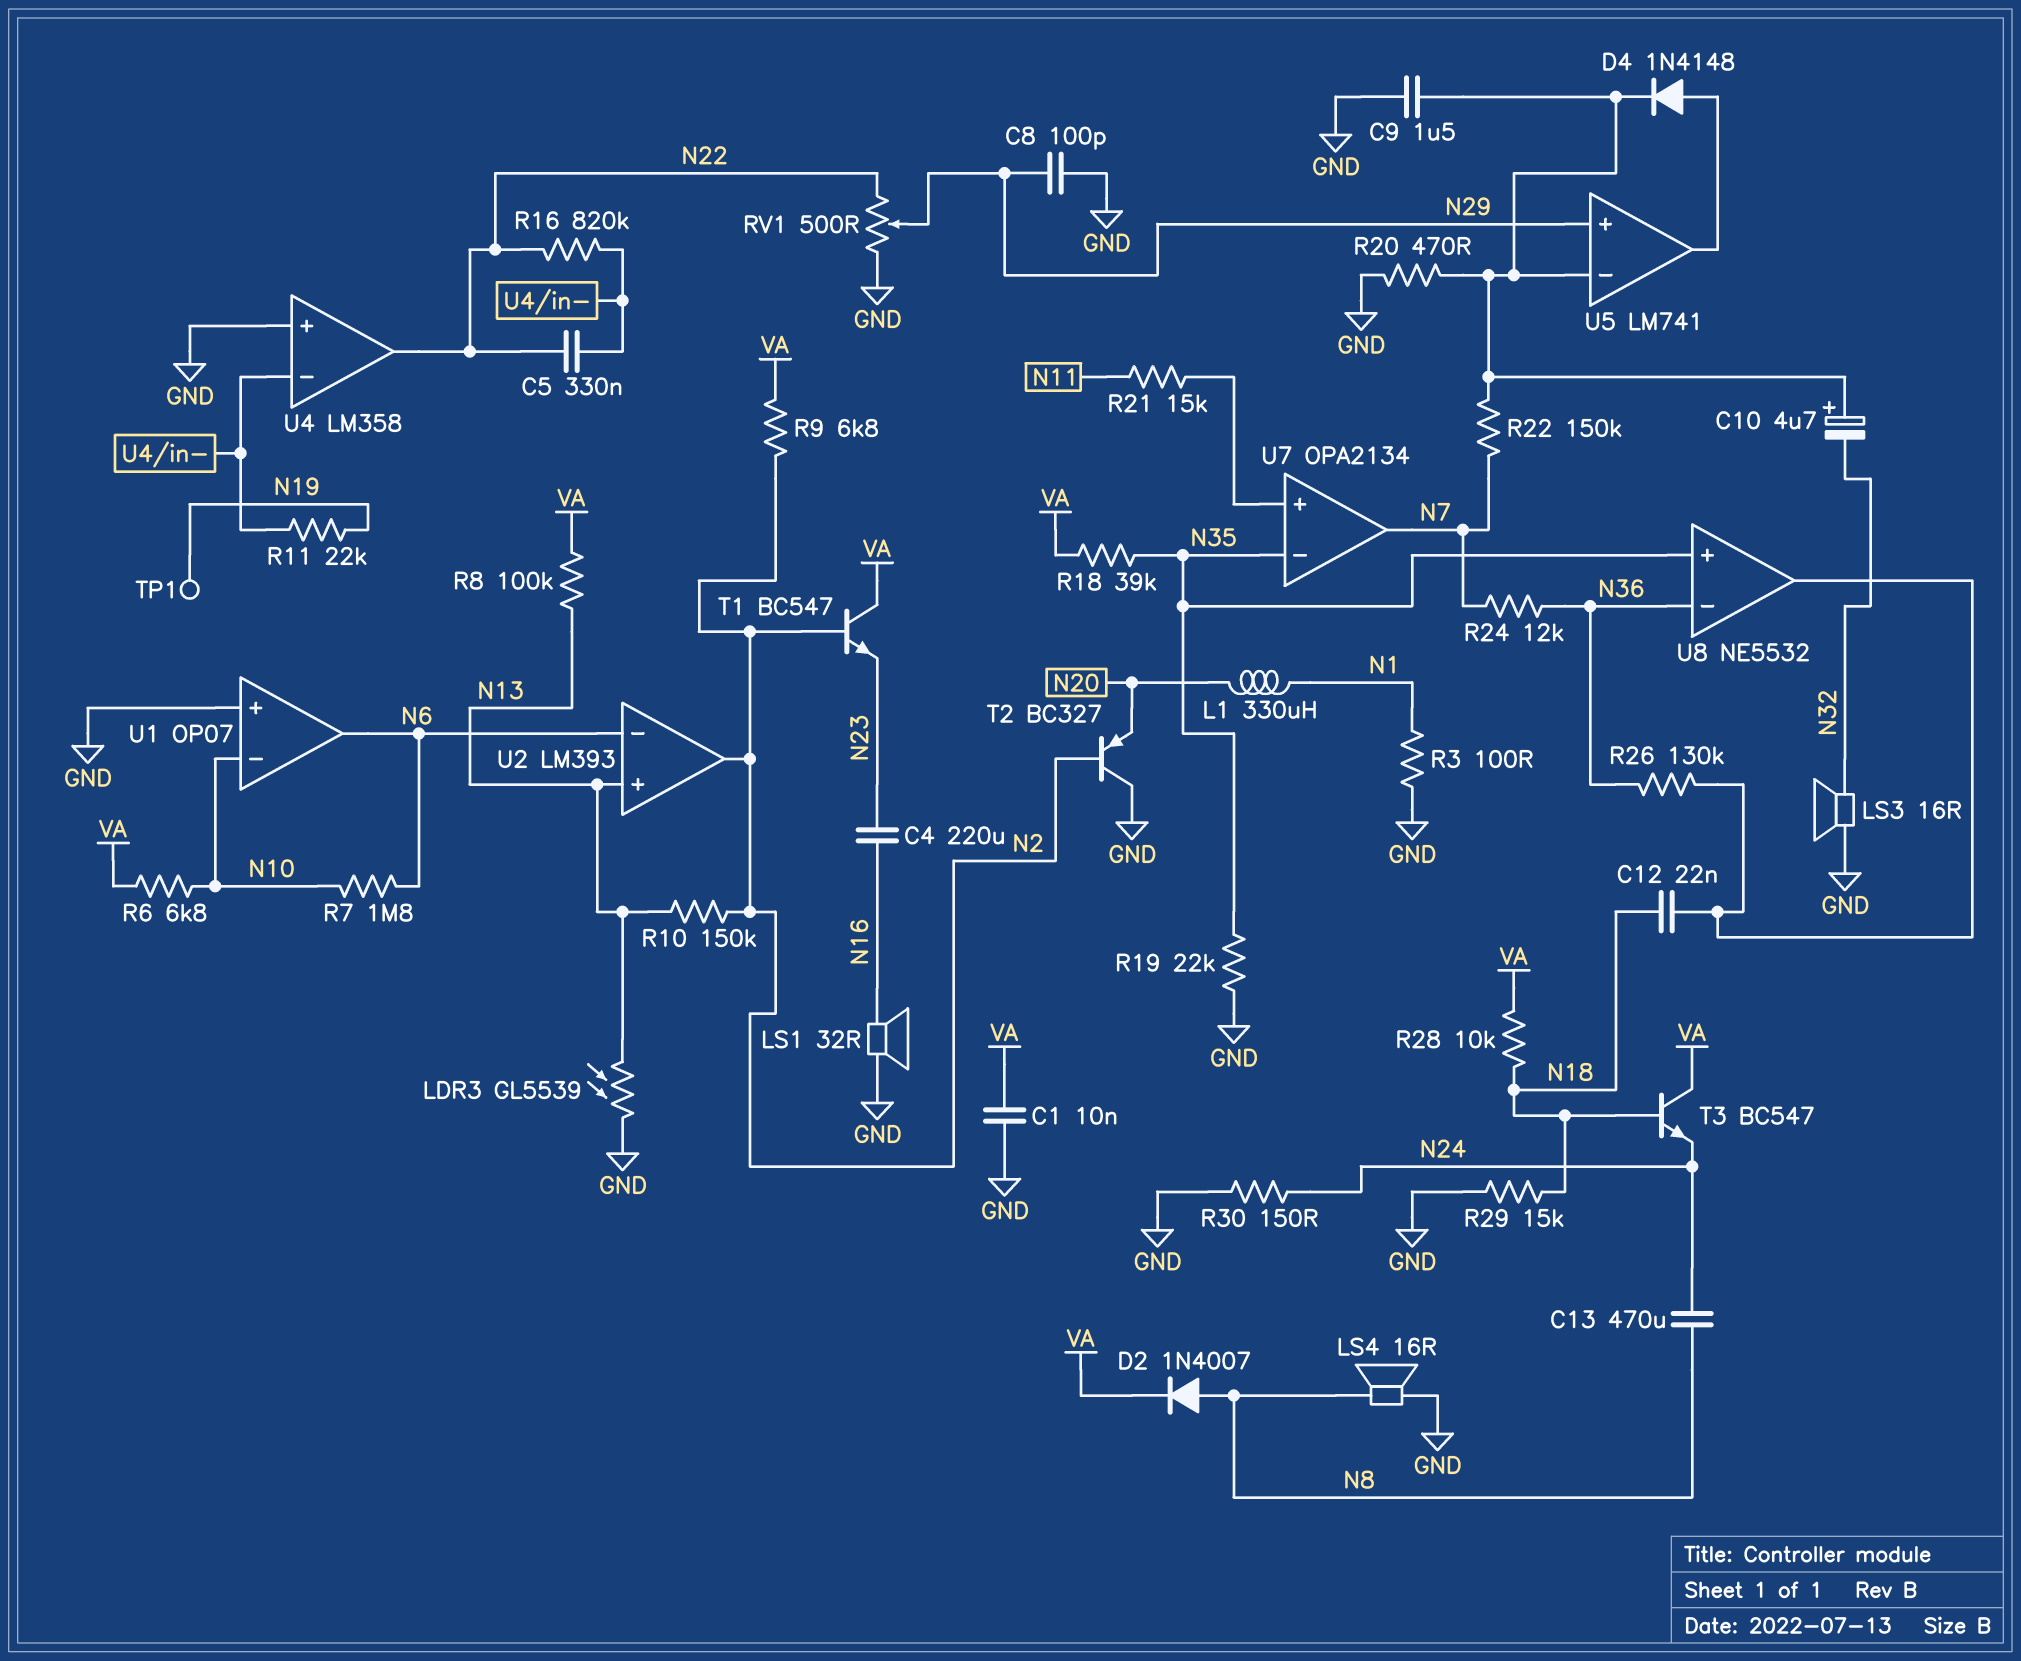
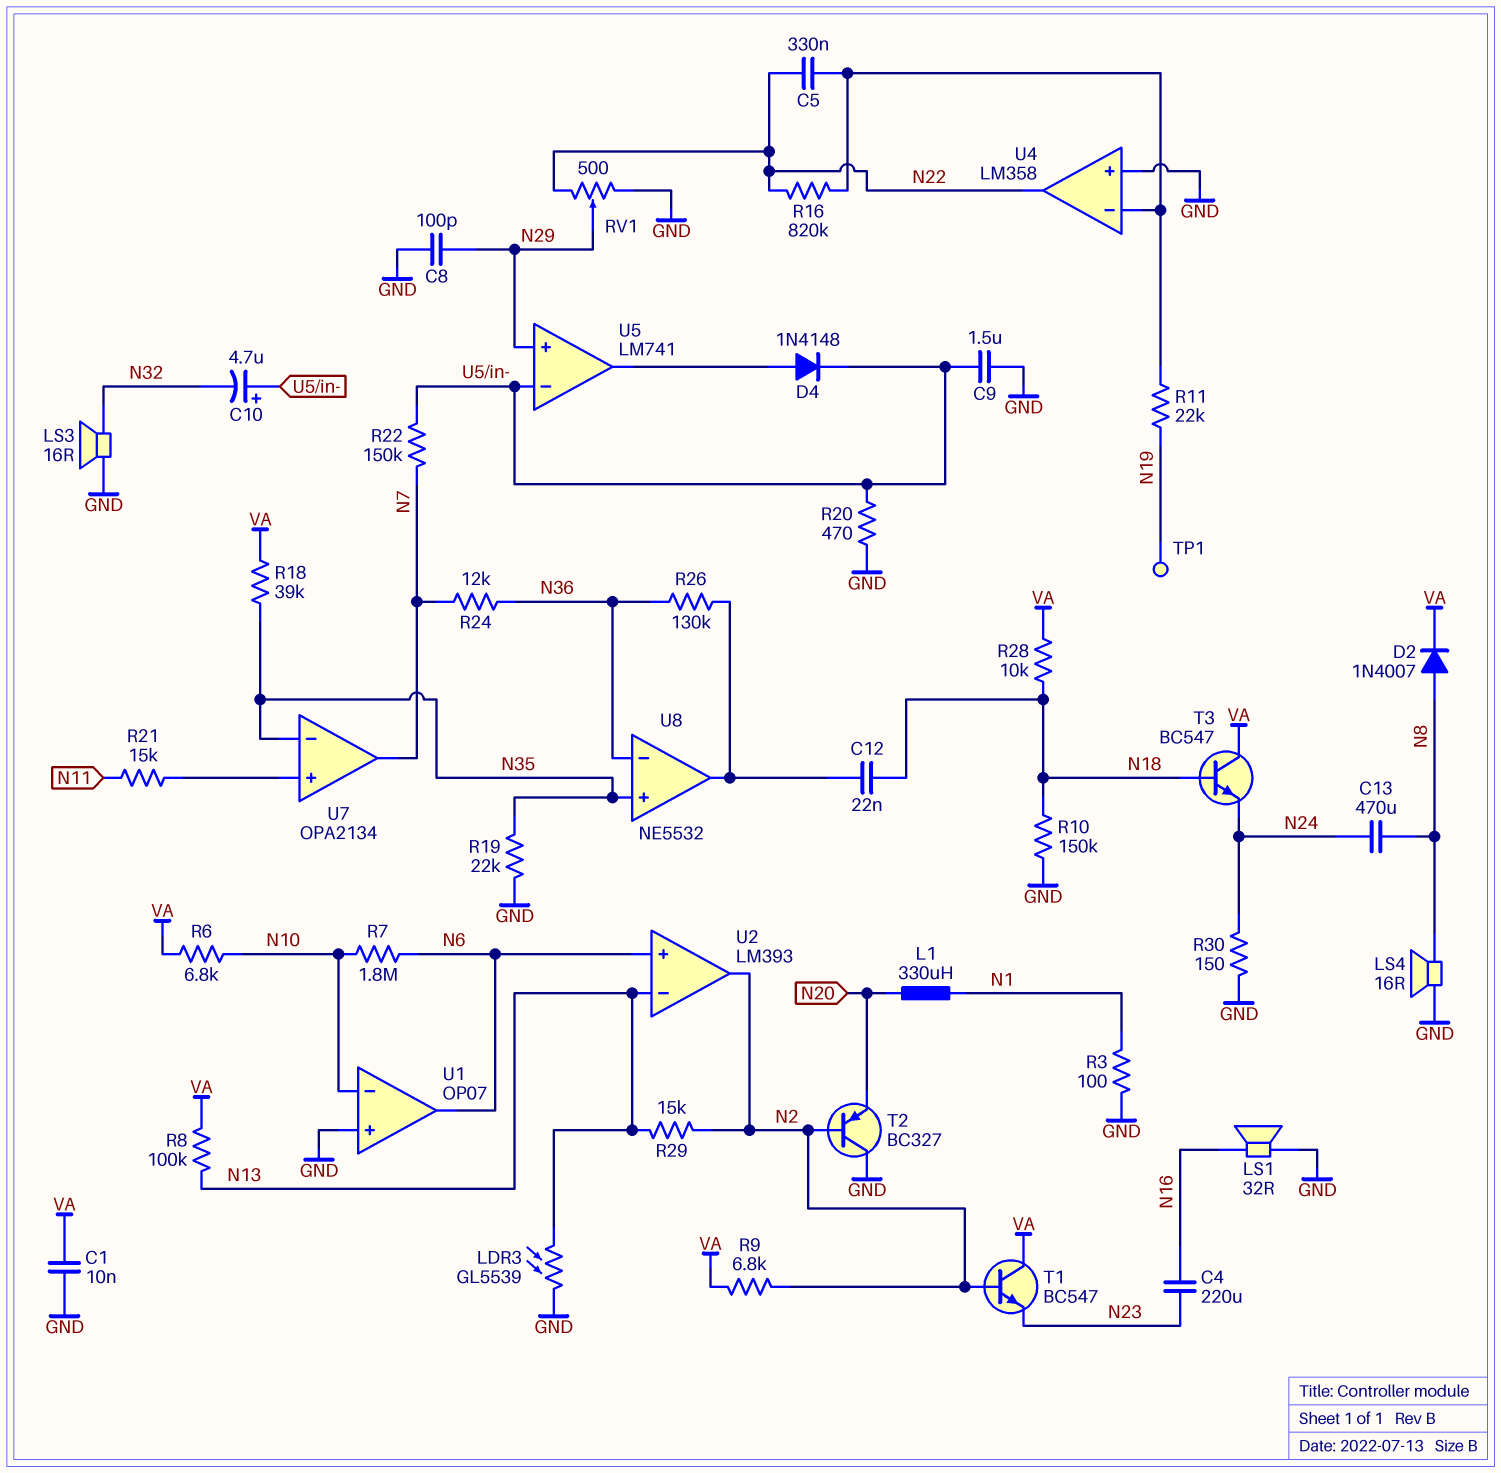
R10: 150k (N2, N13) -> 150k (GND, N18)
R29: 15k (GND, N18) -> 15k (N2, N13)
U2 pin in+: N13 -> N6
U2 pin in-: N6 -> N13

